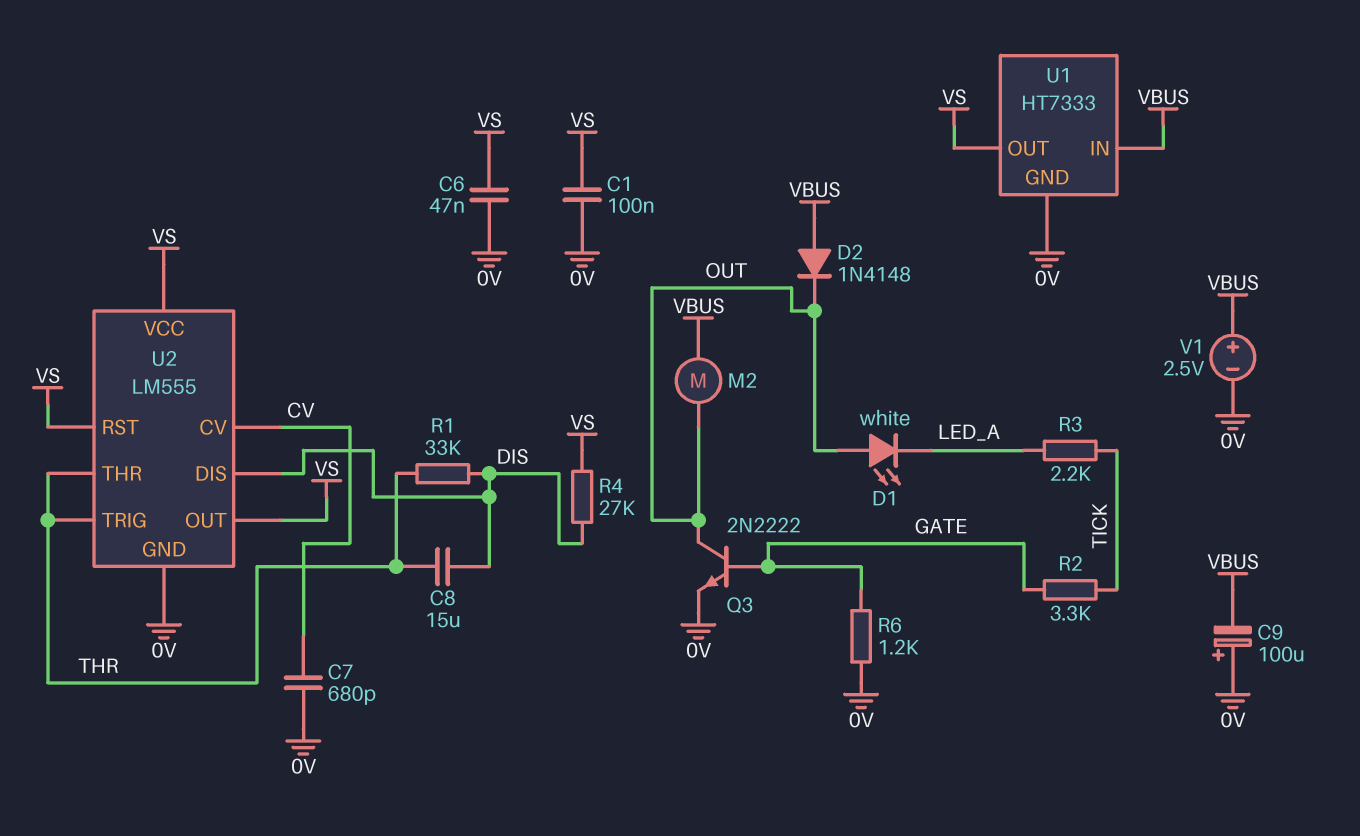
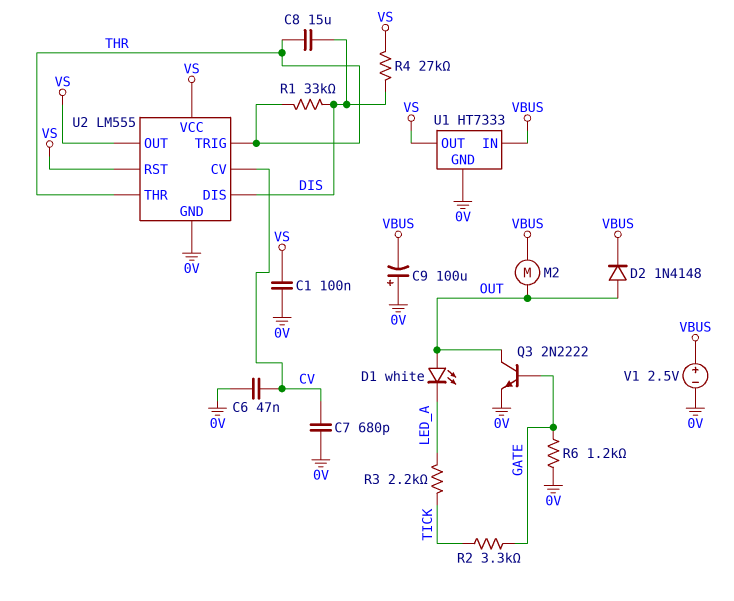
C6: 47nF (0V, VS) -> 47nF (0V, CV)
D2: diode 1N4148 (A VBUS, K OUT) -> diode 1N4148 (A OUT, K VBUS)

